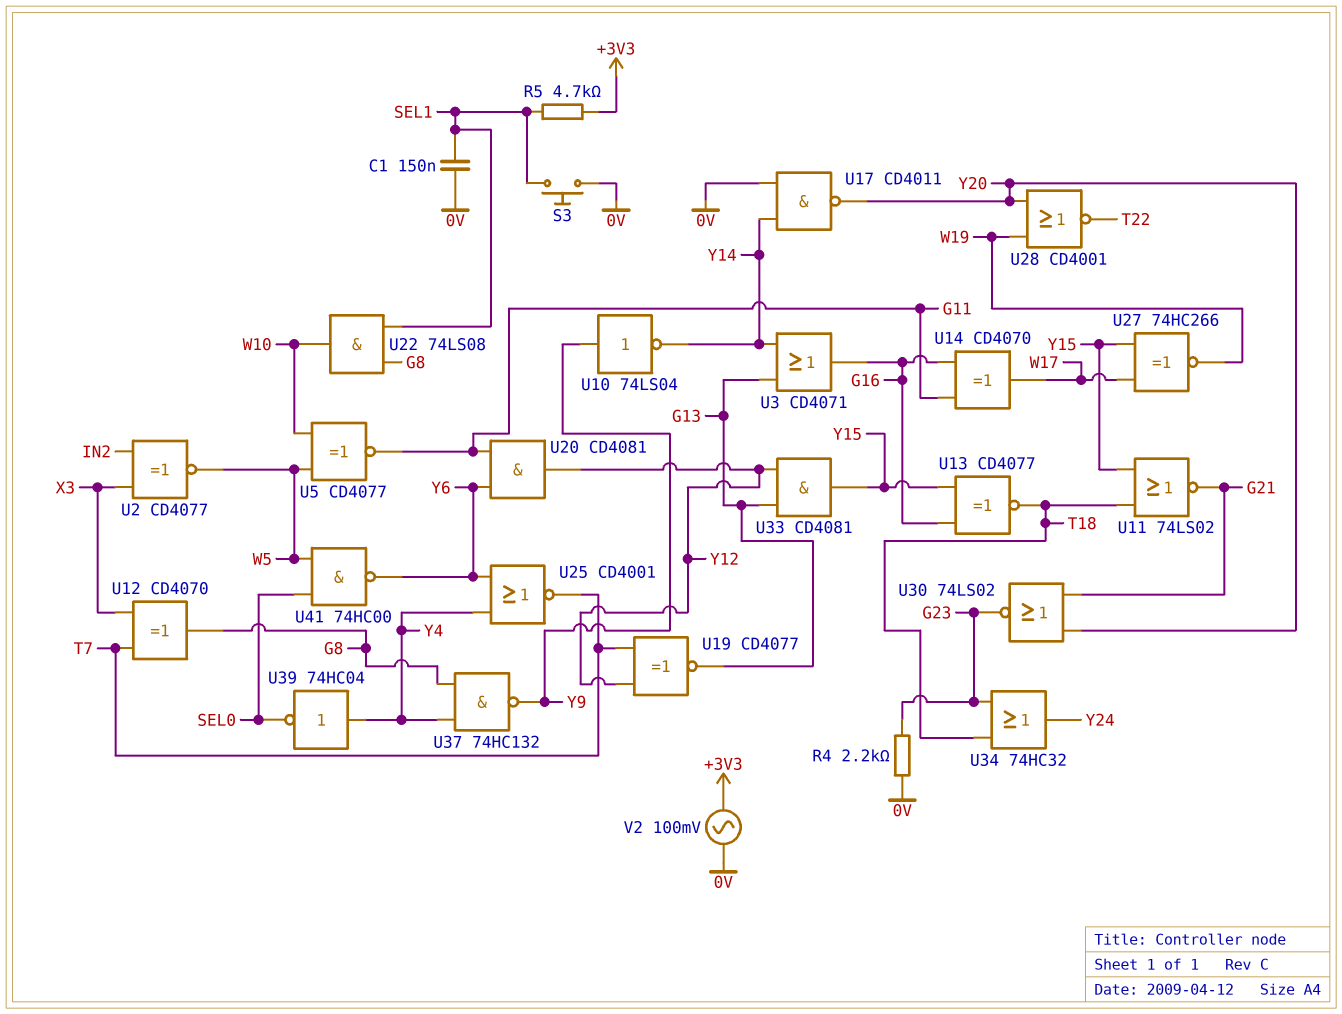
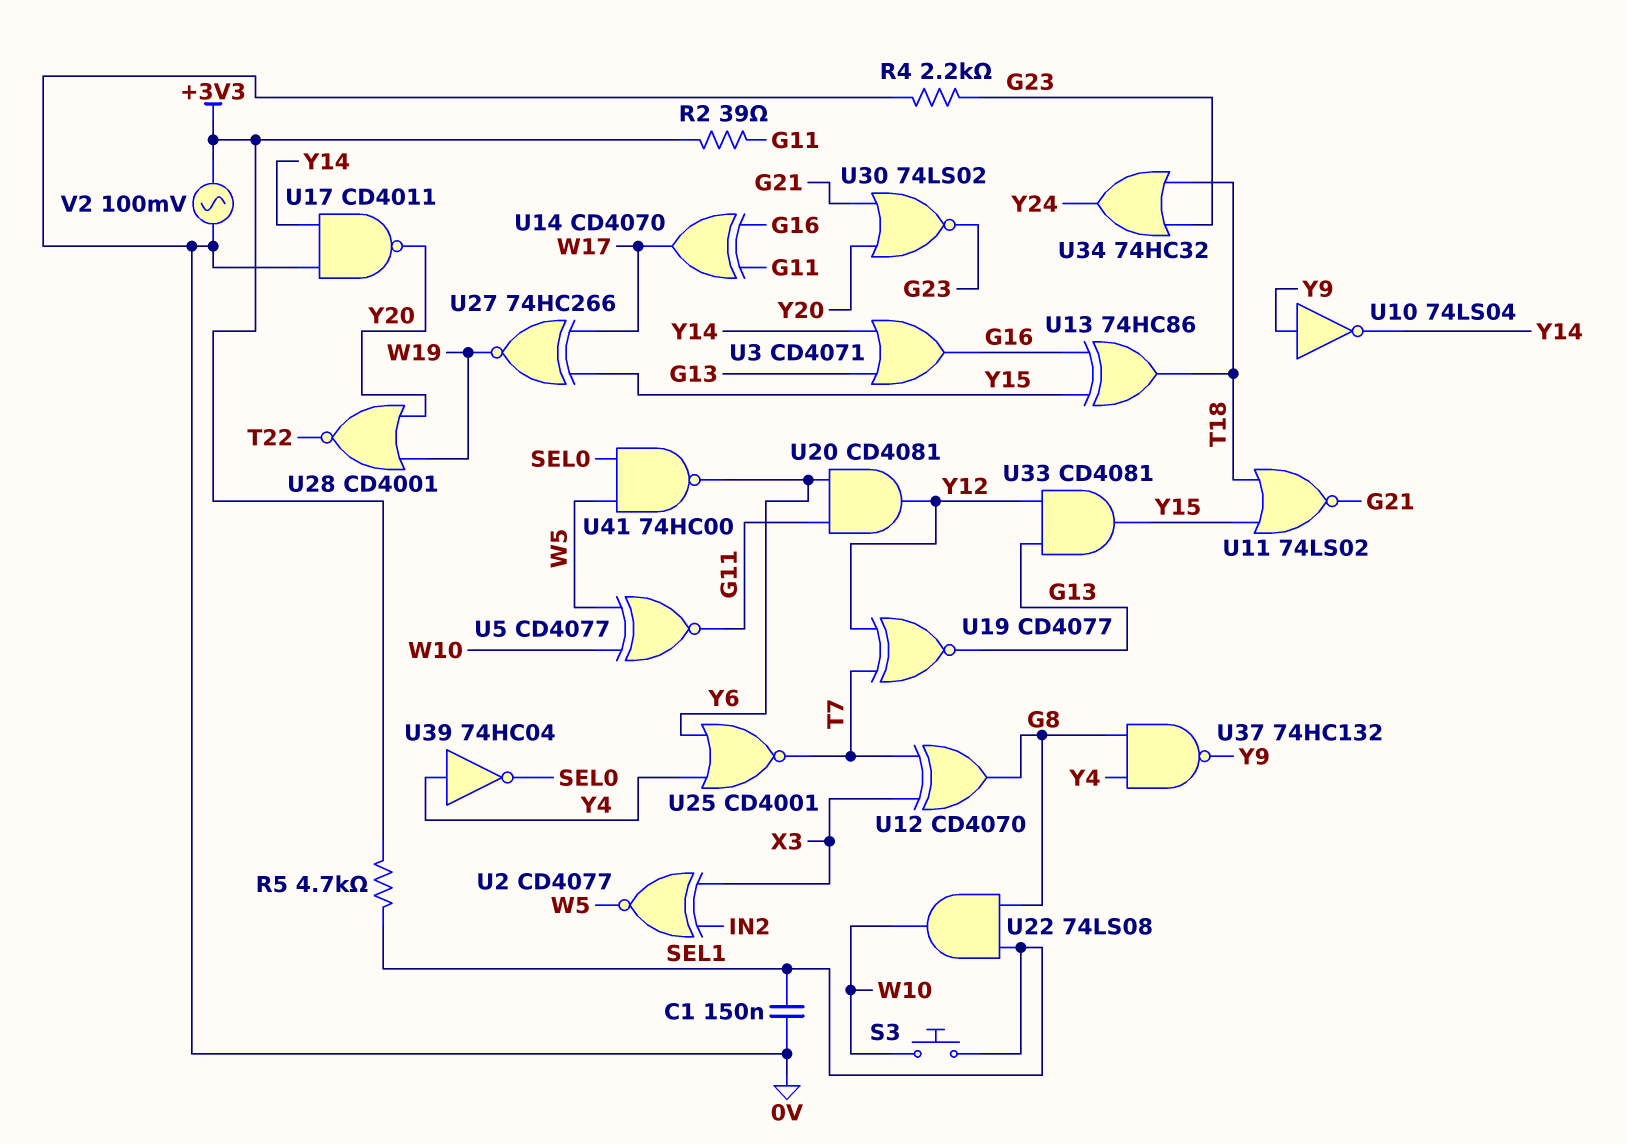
R2: none -> 39 (+3V3, G11)
S3: button (0V, SEL1) -> button (SEL1, W10)
U13: XNOR CD4077 (in G16, in Y15, out T18) -> XOR 74HC86 (in G16, in Y15, out T18)

